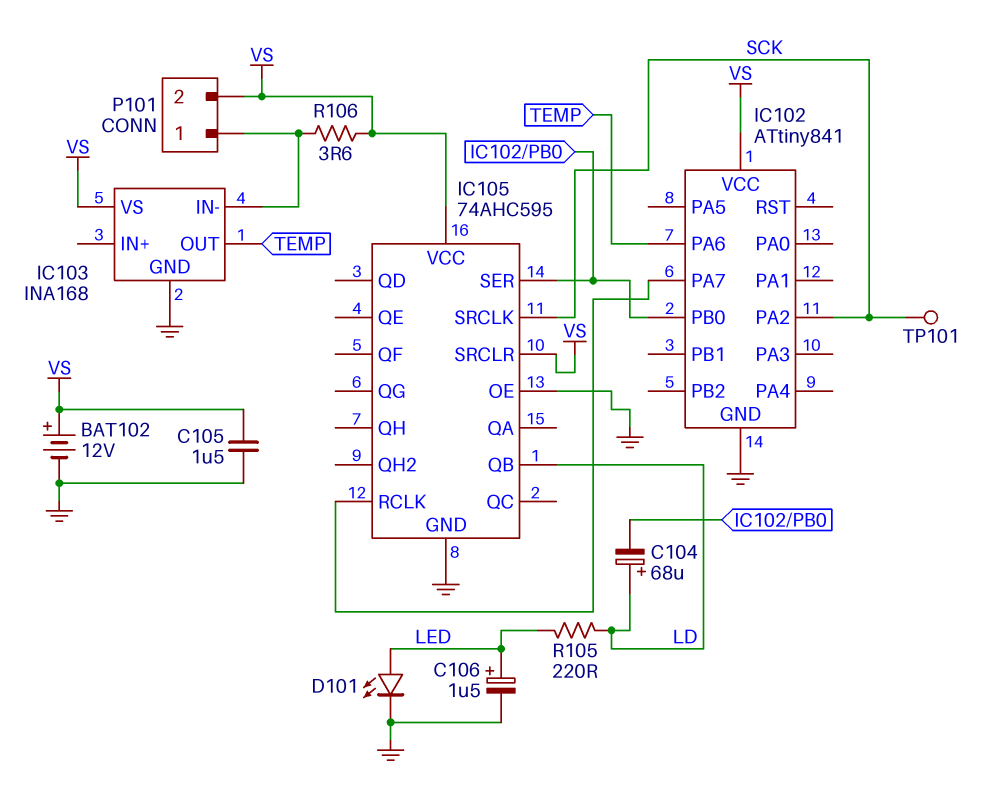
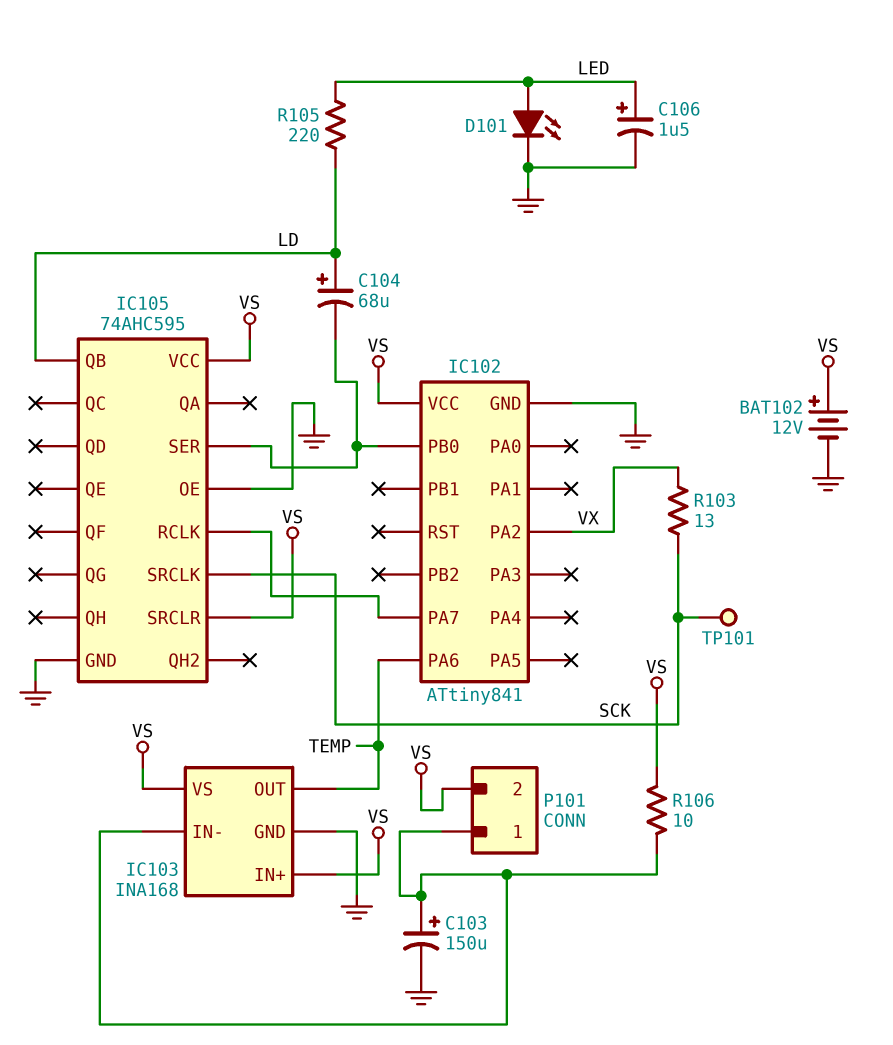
C103: none -> 150uF (plus IC103/IN-, minus GND)
C105: 1.5uF (GND, VS) -> none
IC102 pin PA2: SCK -> VX
IC103 pin IN+: none -> VS
R103: none -> 13 (SCK, VX)
R106: 3.6 (IC103/IN-, VS) -> 10 (IC103/IN-, VS)

